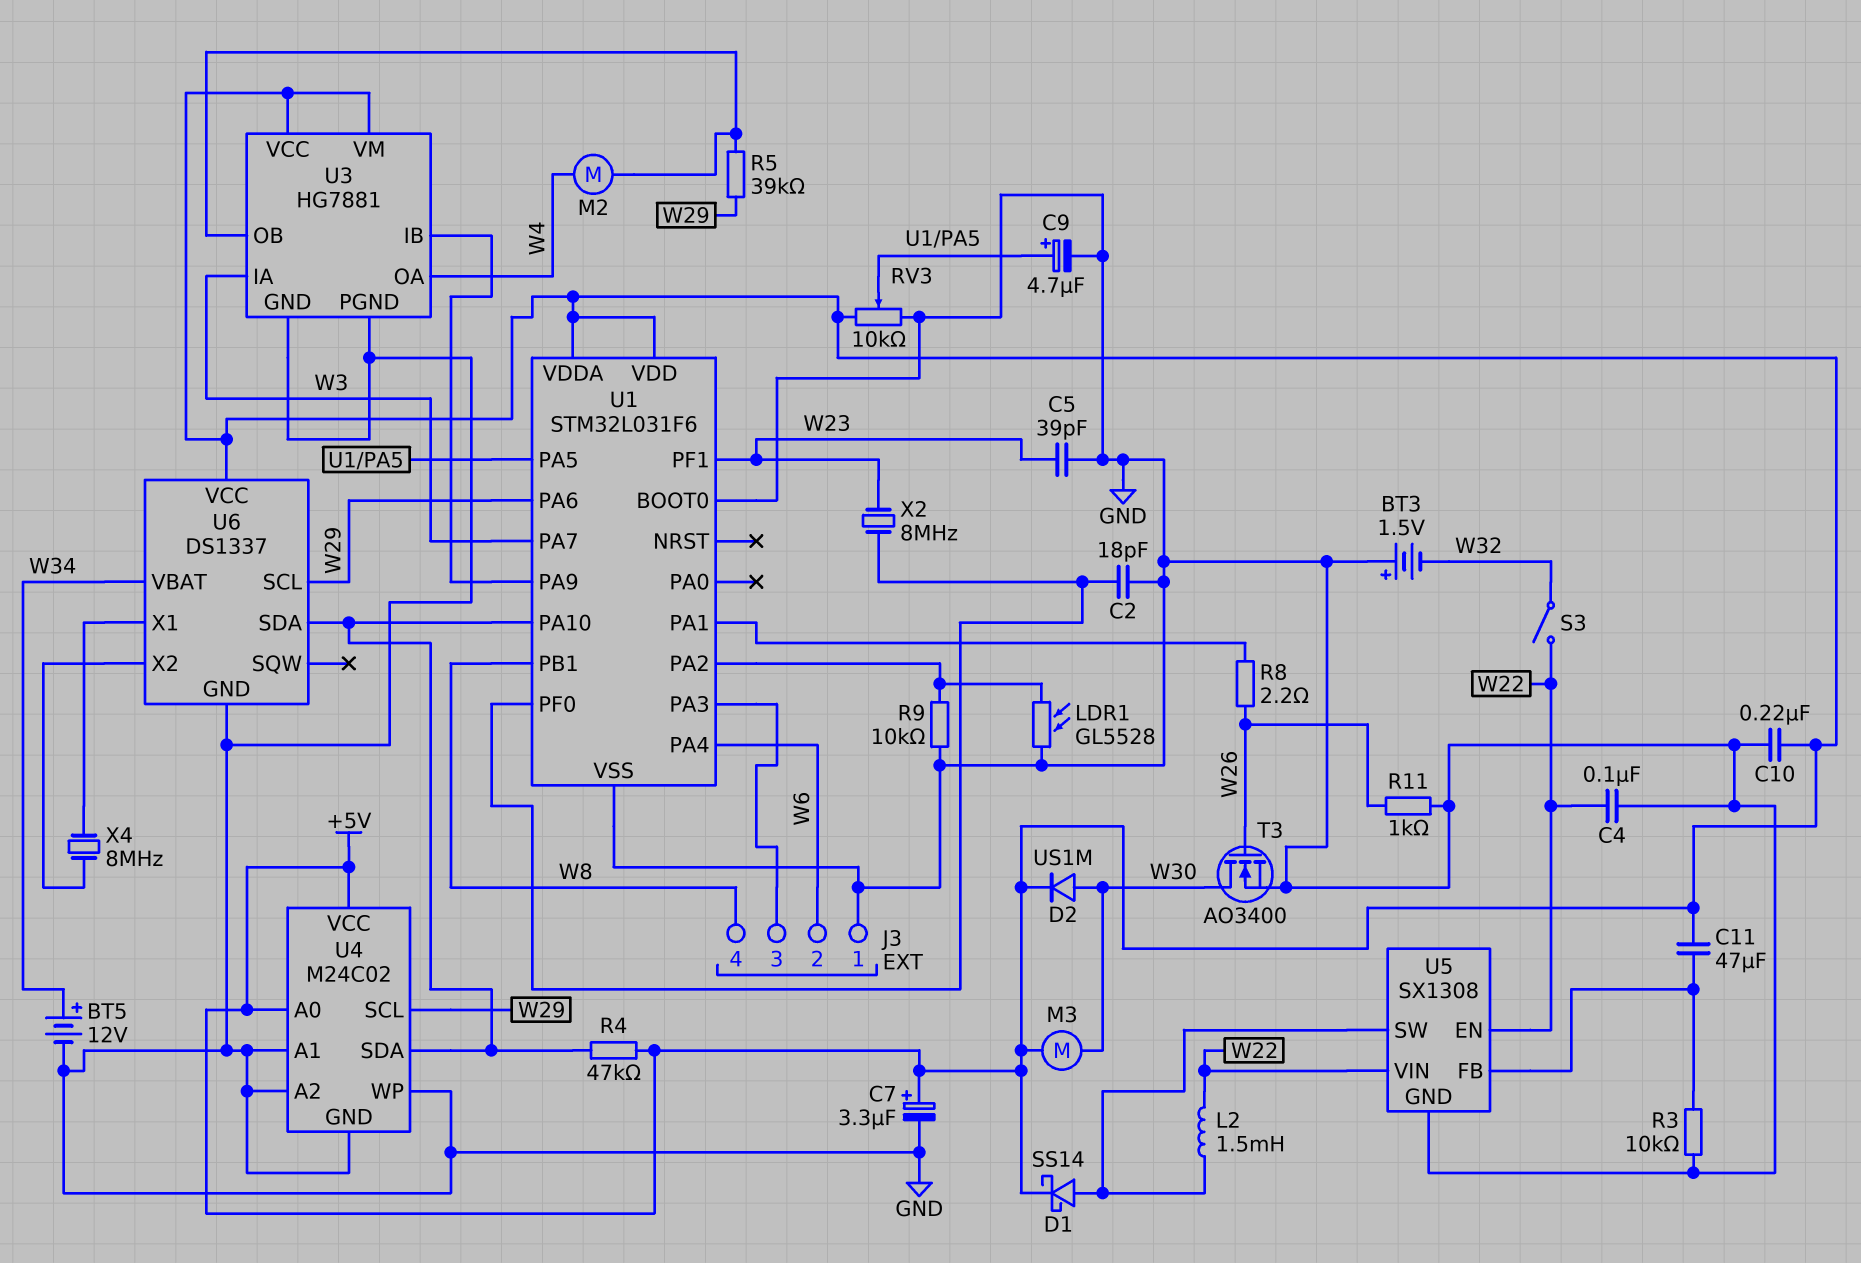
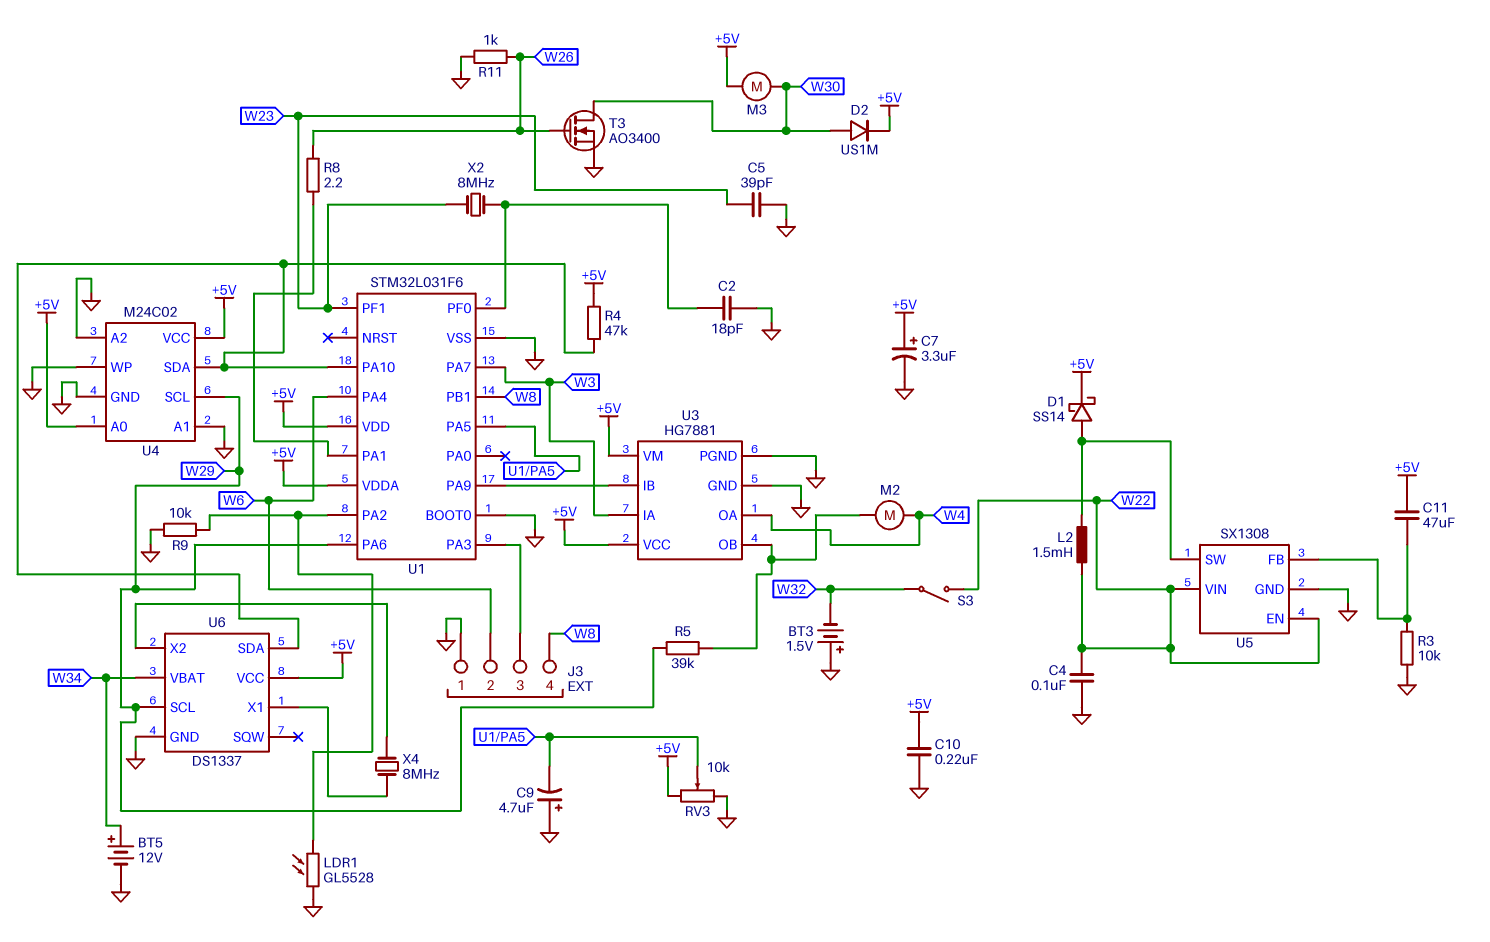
C9: 4.7uF (plus U1/PA5, minus GND) -> 4.7uF (plus GND, minus U1/PA5)

